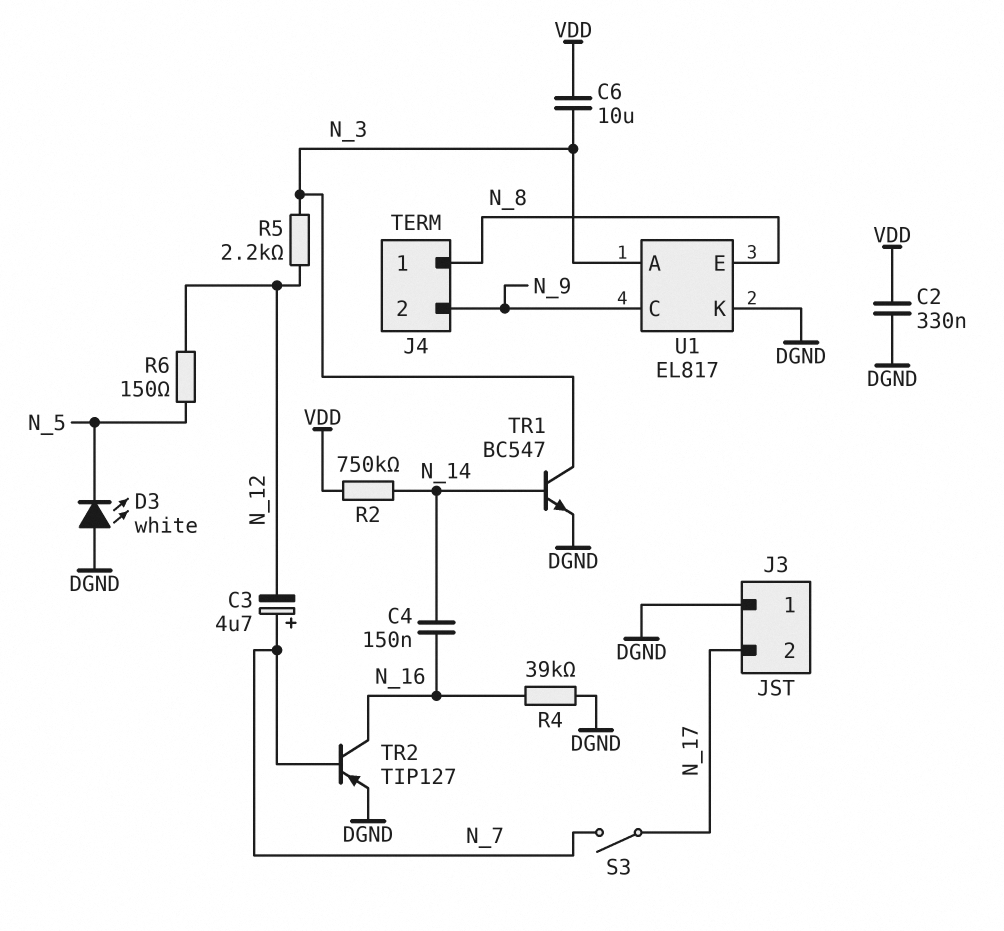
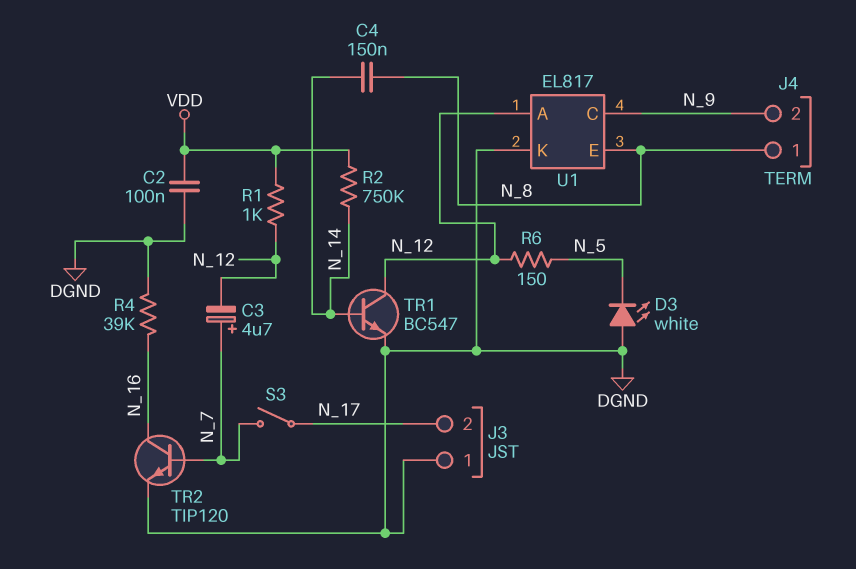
C2: 330nF (DGND, VDD) -> 100nF (DGND, VDD)
C4: 150nF (N_14, N_16) -> 150nF (N_8, N_14)
C6: 10uF (N_3, VDD) -> none
R1: none -> 1k (N_12, VDD)
R5: 2.2k (N_3, N_12) -> none
TR1: NPN BC547 (B N_14, C N_3, E DGND) -> NPN BC547 (B N_14, C N_12, E DGND)
TR2: PNP TIP127 (B N_7, C N_16, E DGND) -> NPN TIP120 (B N_7, C N_16, E DGND)
U1 pin A: N_3 -> N_12

